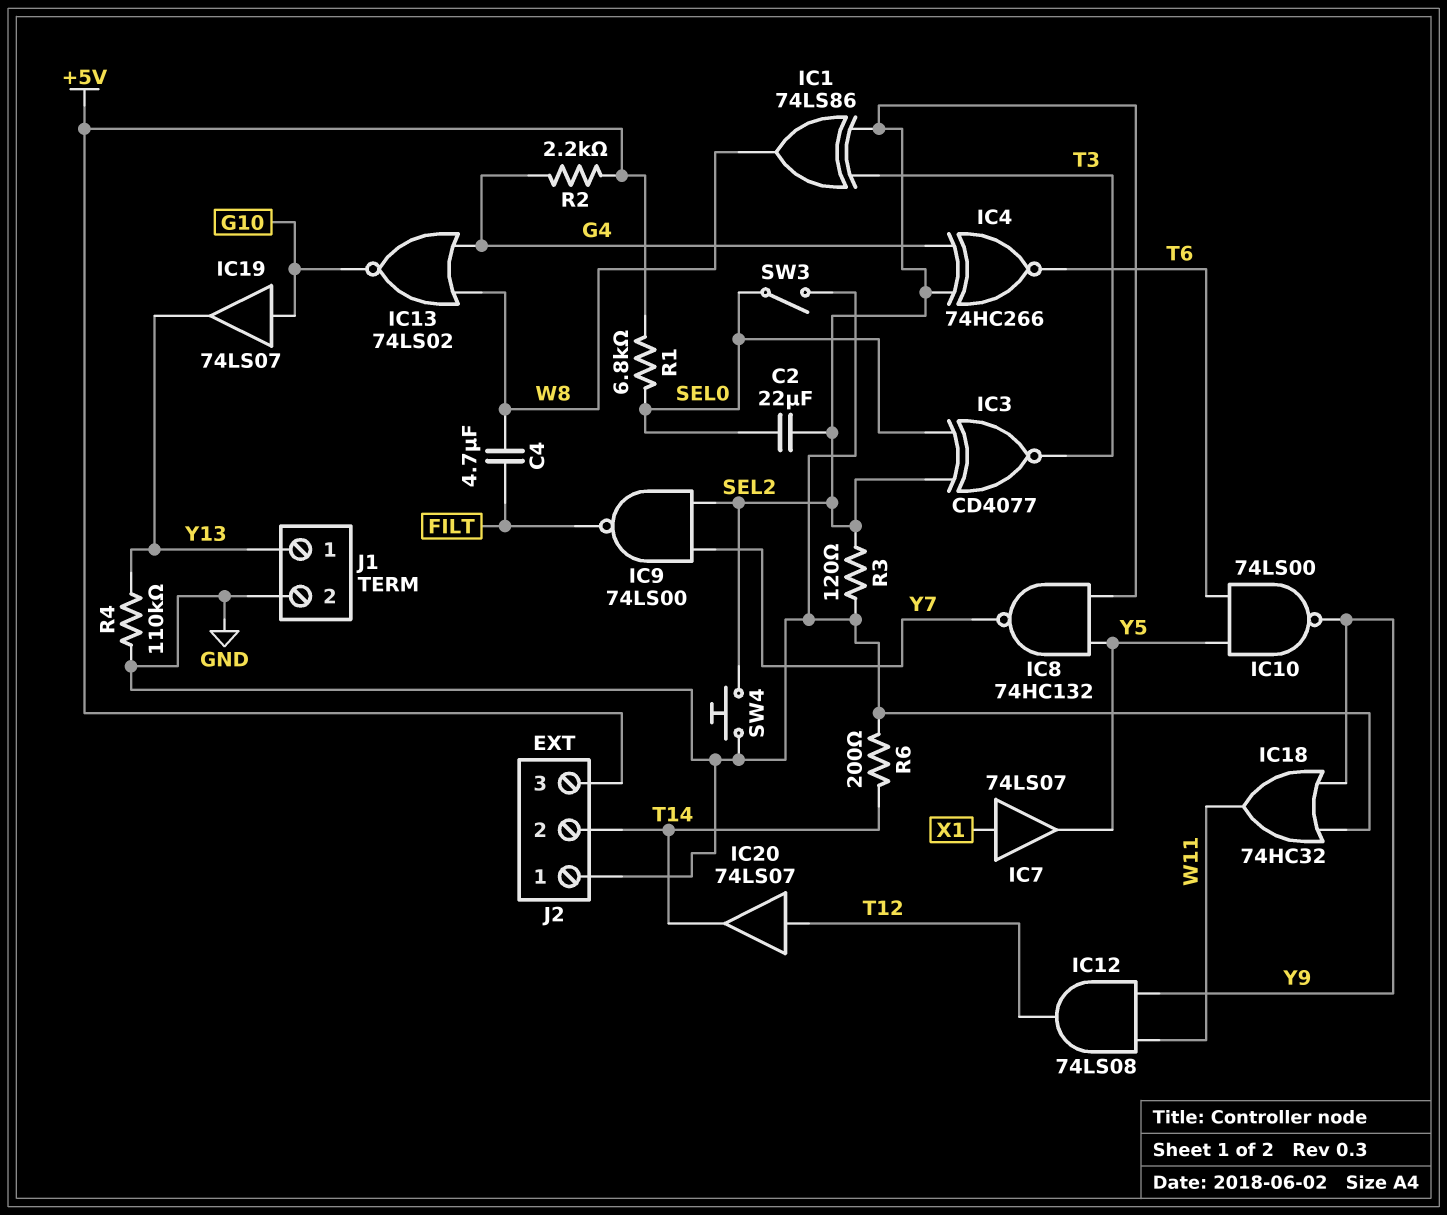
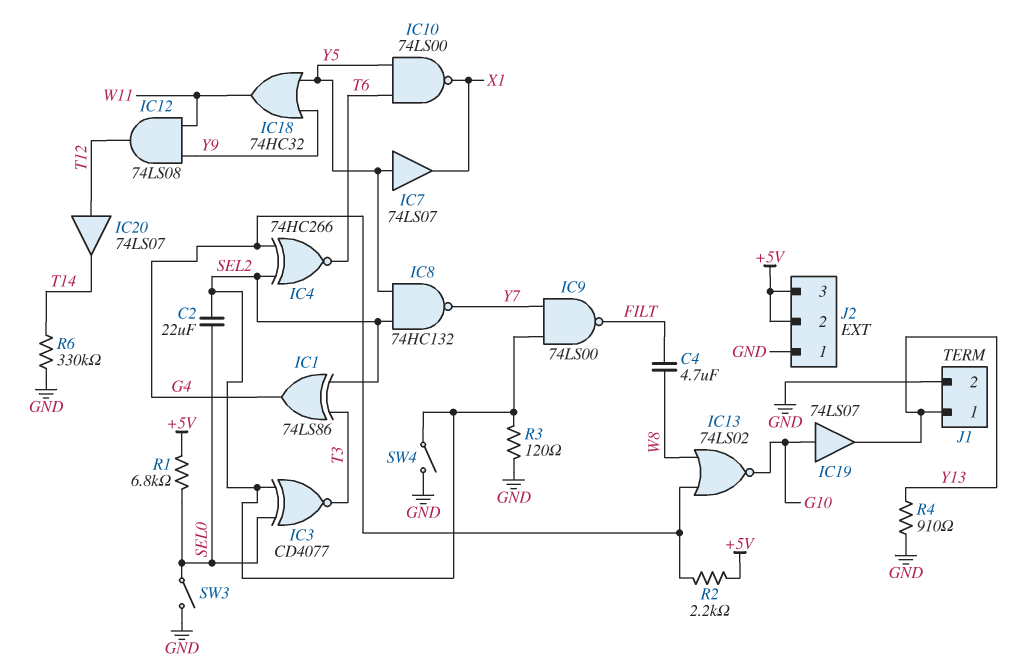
IC1: XOR 74LS86 (in SEL2, in T3, out W8) -> XOR 74LS86 (in SEL2, in T3, out G4)
IC7: buffer 74LS07 (in X1, out Y5) -> buffer 74LS07 (in Y5, out X1)
IC10: NAND 74LS00 (in T6, in Y5, out Y9) -> NAND 74LS00 (in T6, in Y5, out X1)
IC18: OR 74HC32 (in GND, in Y9, out W11) -> OR 74HC32 (in Y5, in Y9, out W11)
J2 pin 2: T14 -> +5V
R4: 110k (GND, Y13) -> 910 (GND, Y13)
R6: 200 (GND, T14) -> 330k (GND, T14)
SW4: button (GND, SEL2) -> switch (GND, SEL2)

